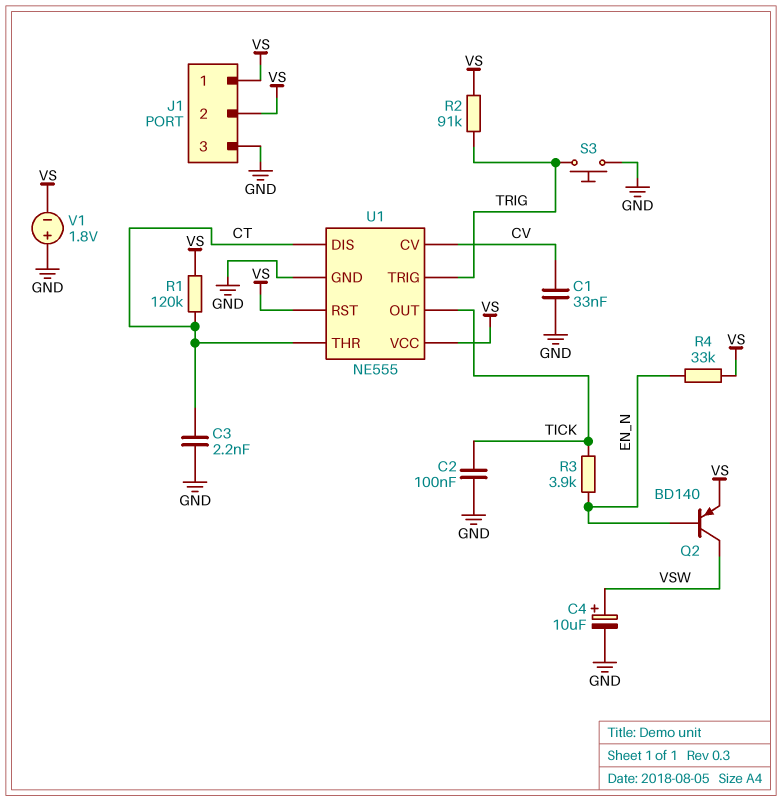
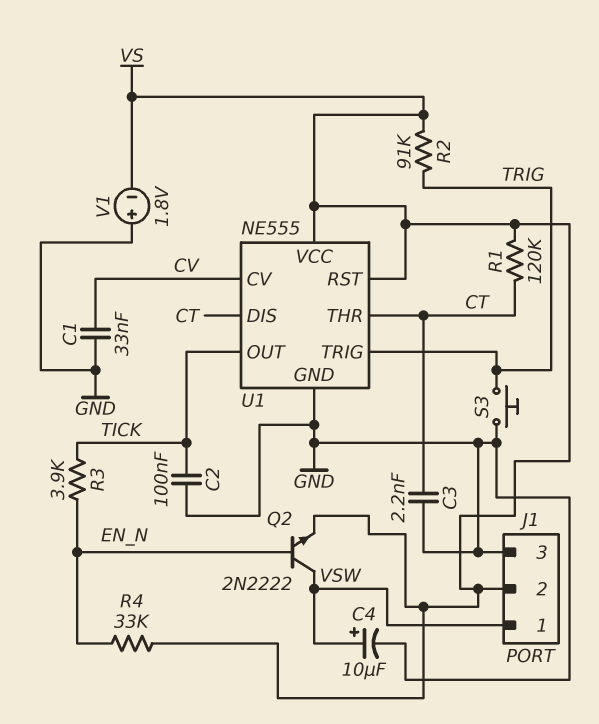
J1 pin 1: VS -> VSW
Q2: PNP BD140 (B EN_N, C VSW, E VS) -> NPN 2N2222 (B EN_N, C VSW, E VS)

